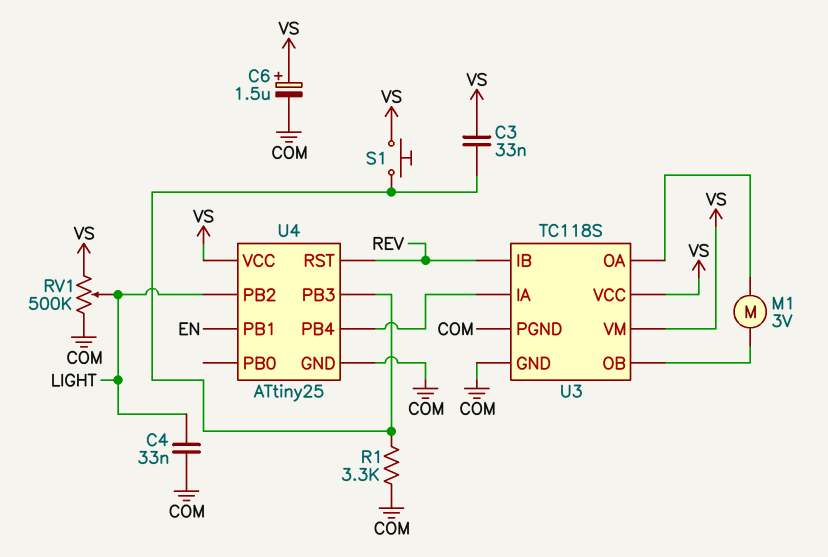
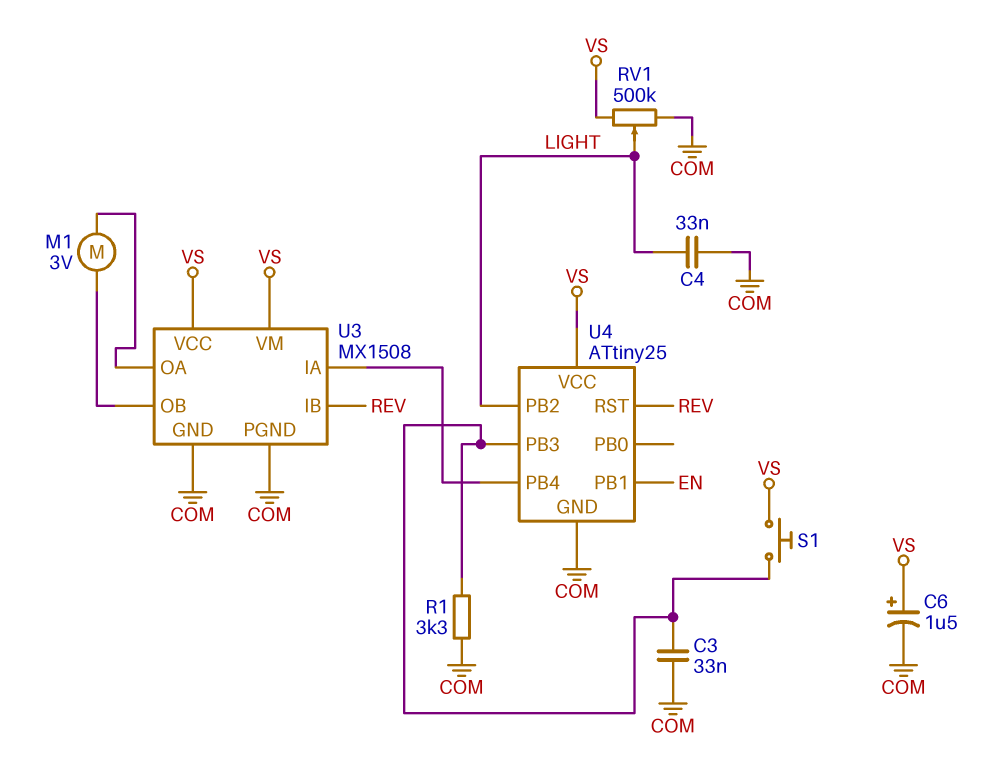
C3: 33nF (U4/PB3, VS) -> 33nF (COM, U4/PB3)
U3: TC118S -> MX1508

